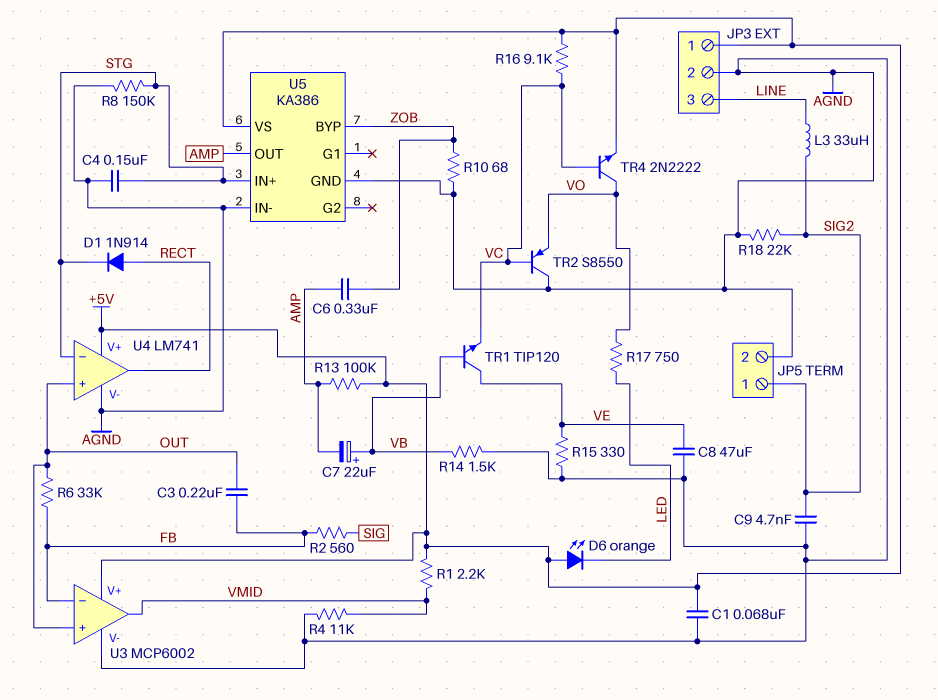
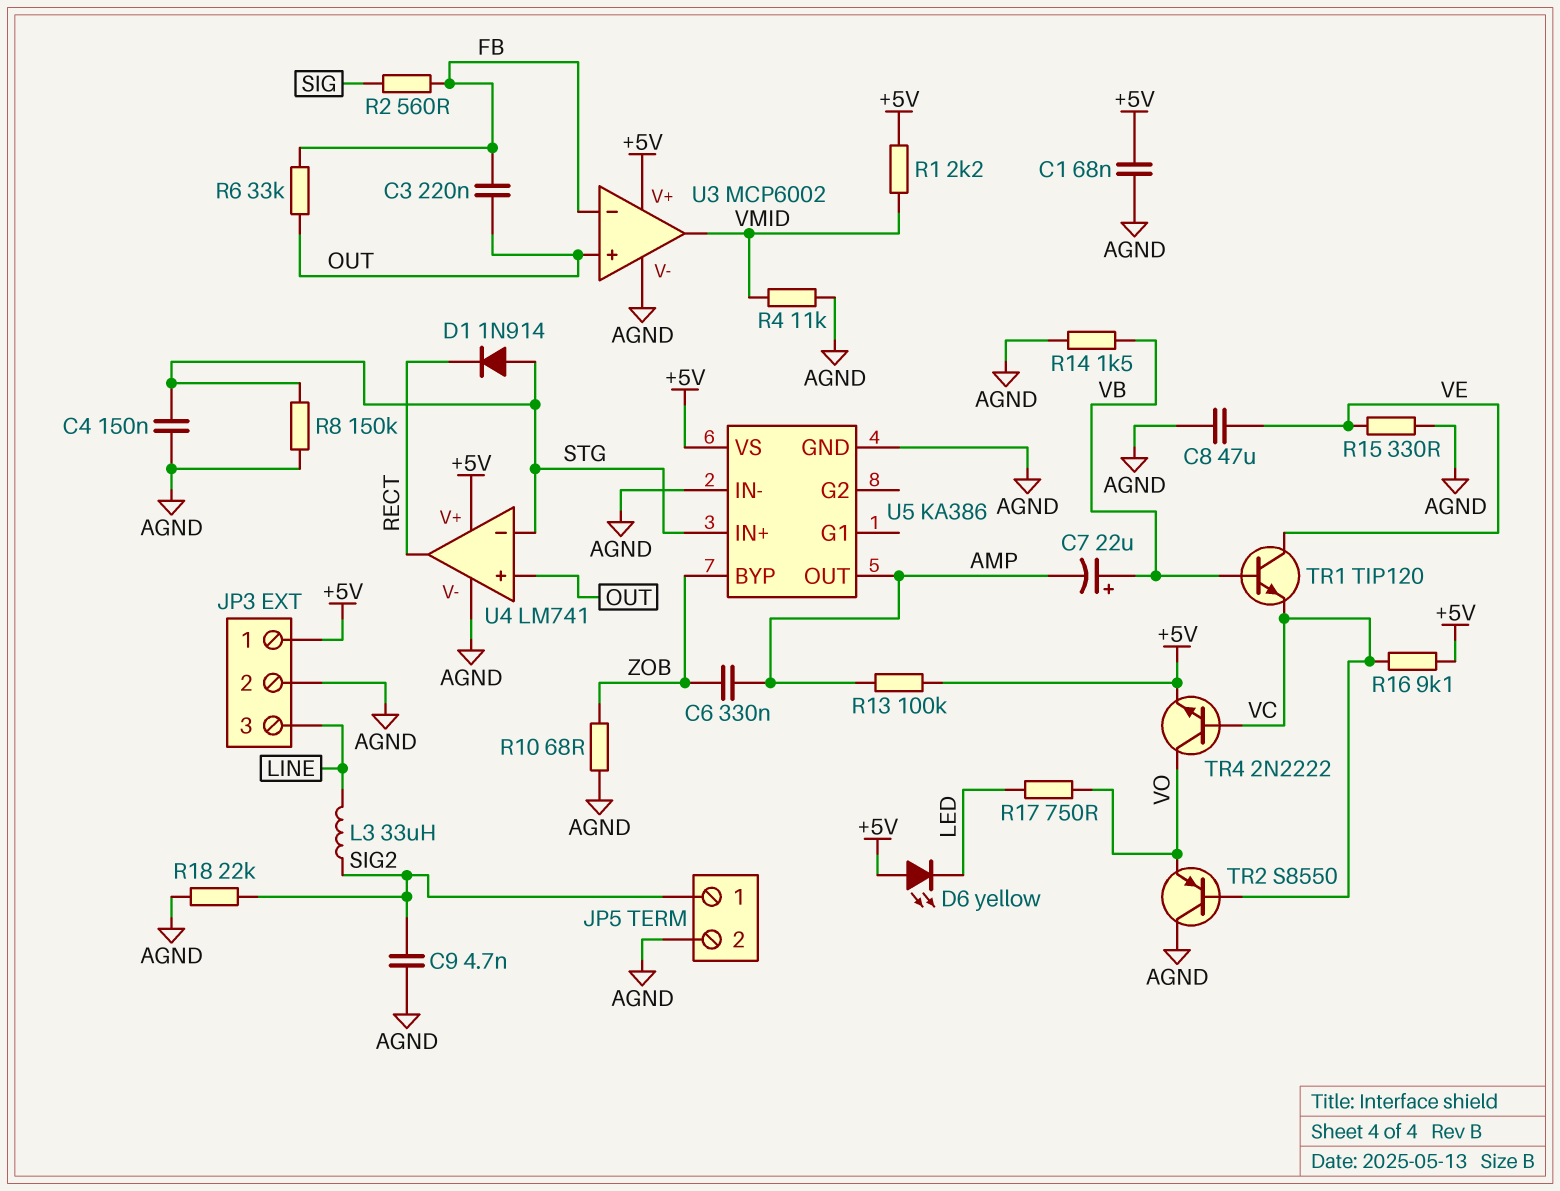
D1: diode 1N914 (A RECT, K STG) -> diode 1N914 (A STG, K RECT)
D6: LED orange (A +5V, K LED) -> LED yellow (A +5V, K LED)

